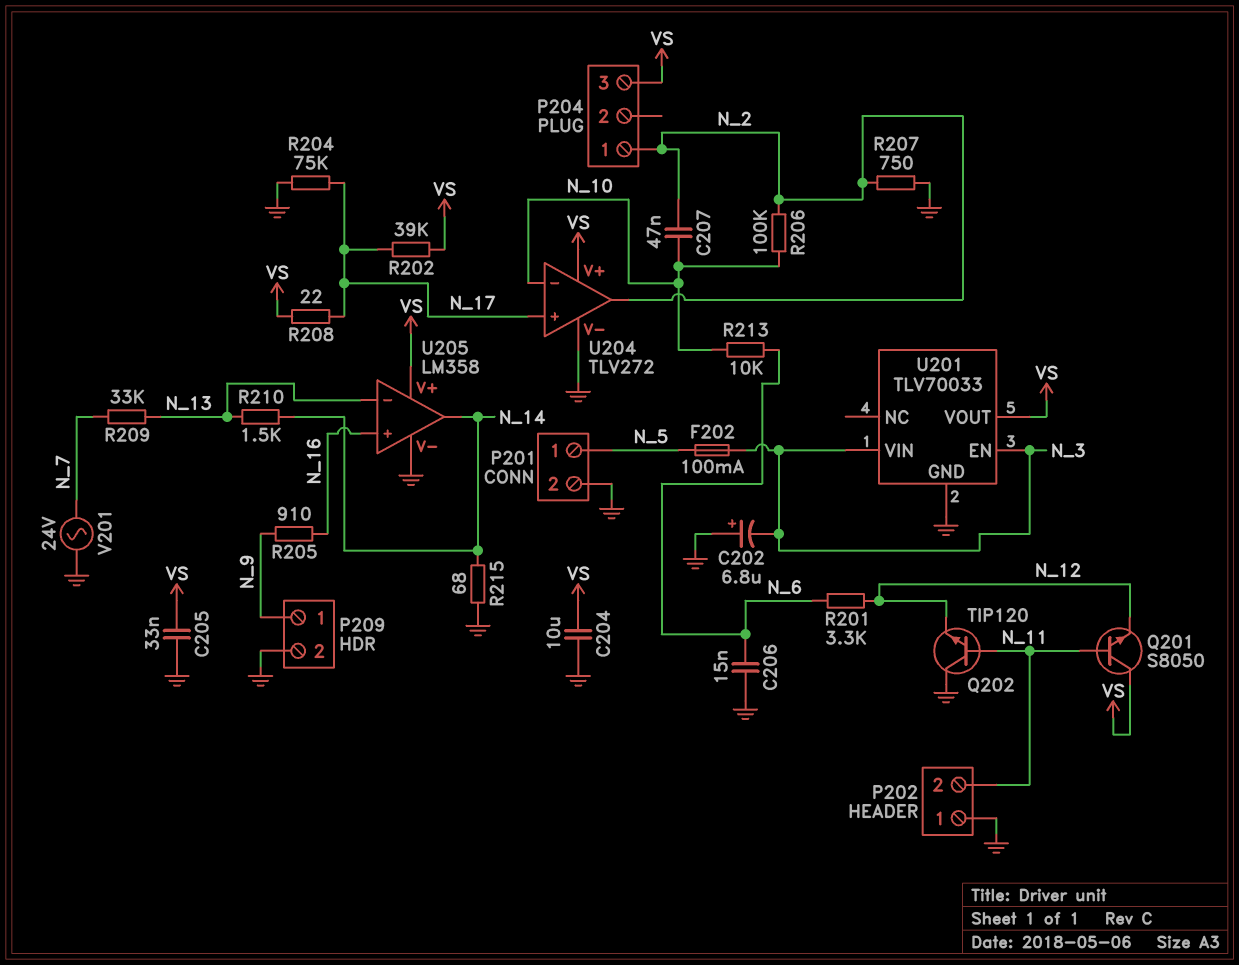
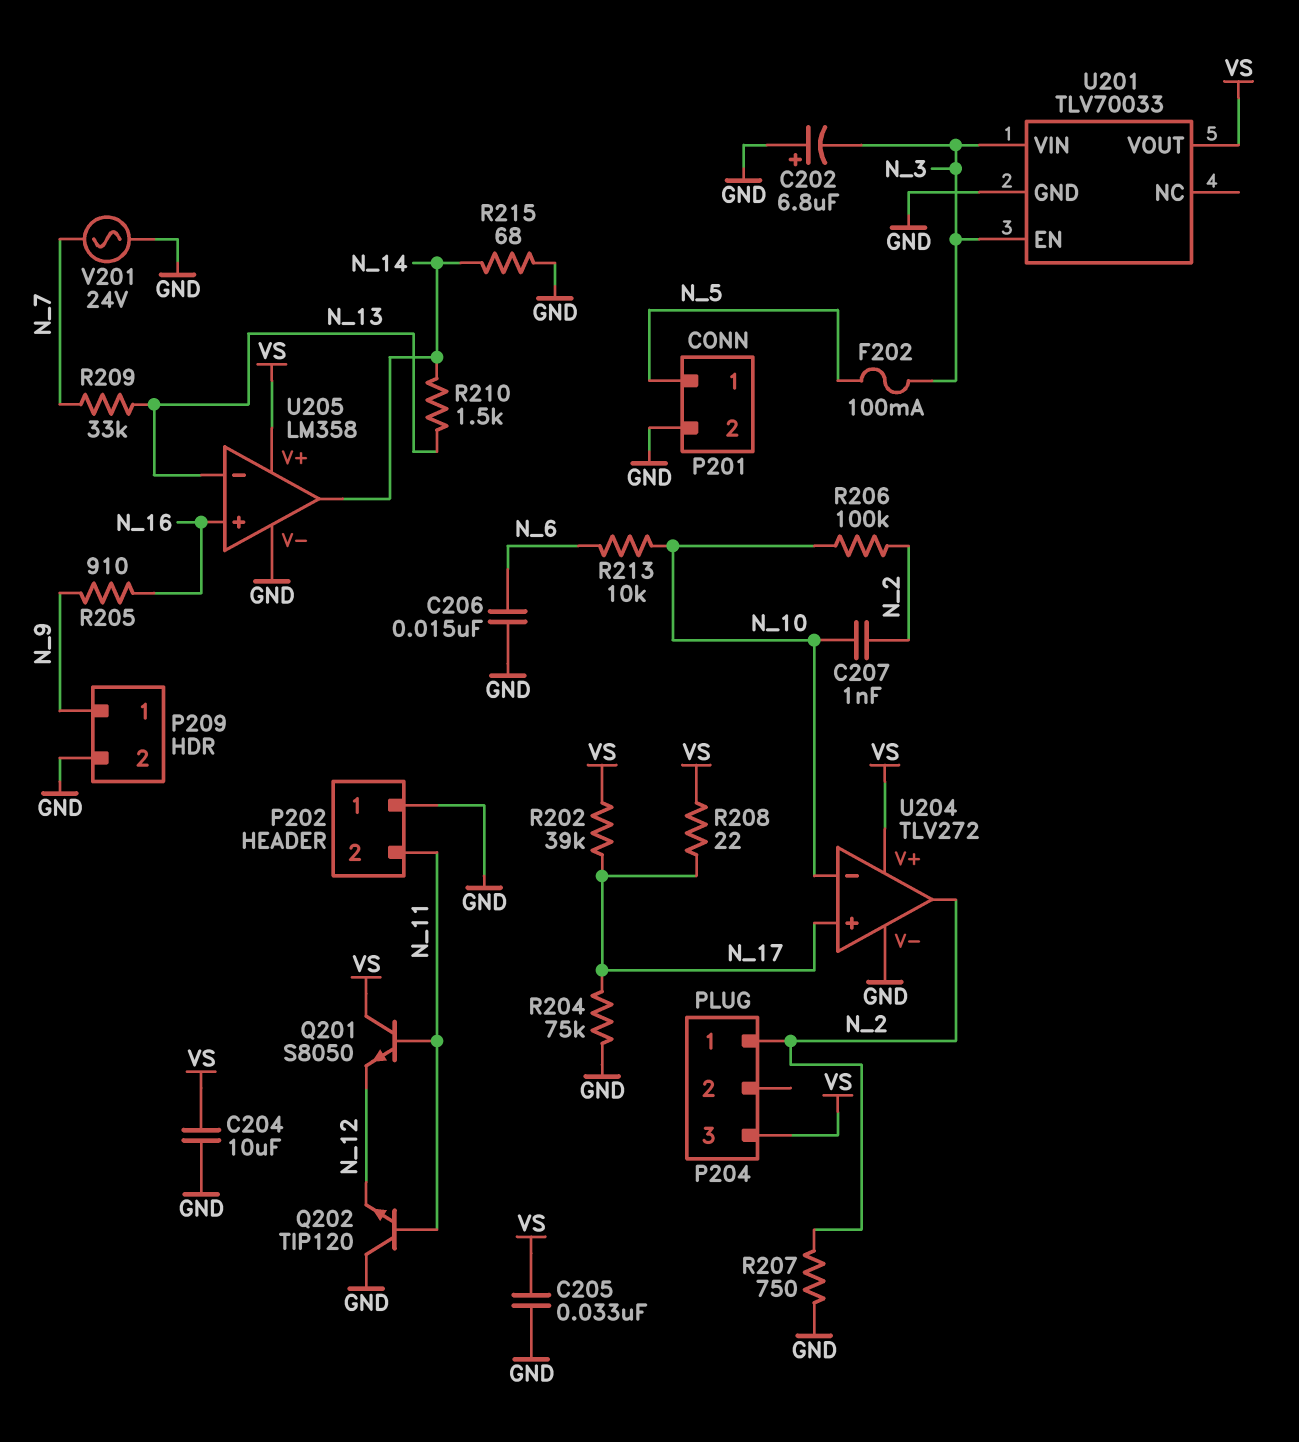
C207: 47nF (N_2, N_10) -> 1nF (N_2, N_10)
R201: 3.3k (N_6, N_12) -> none

